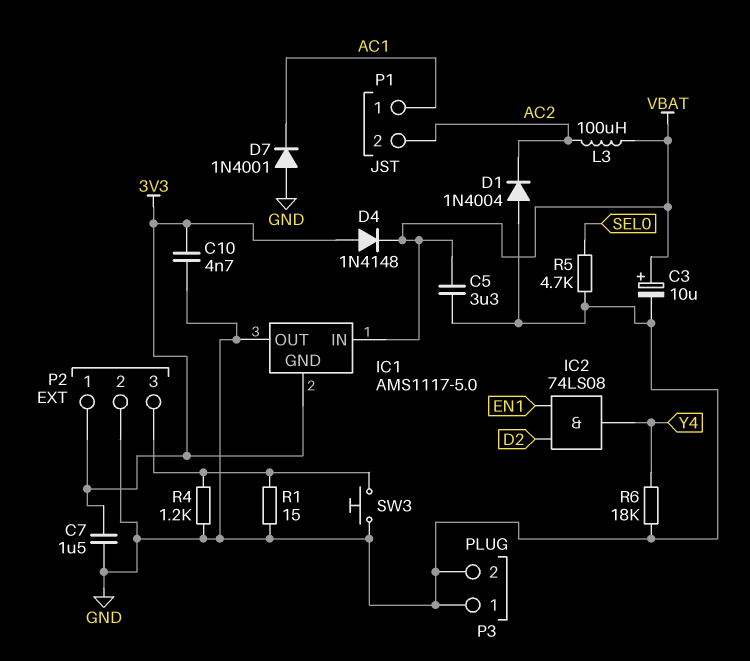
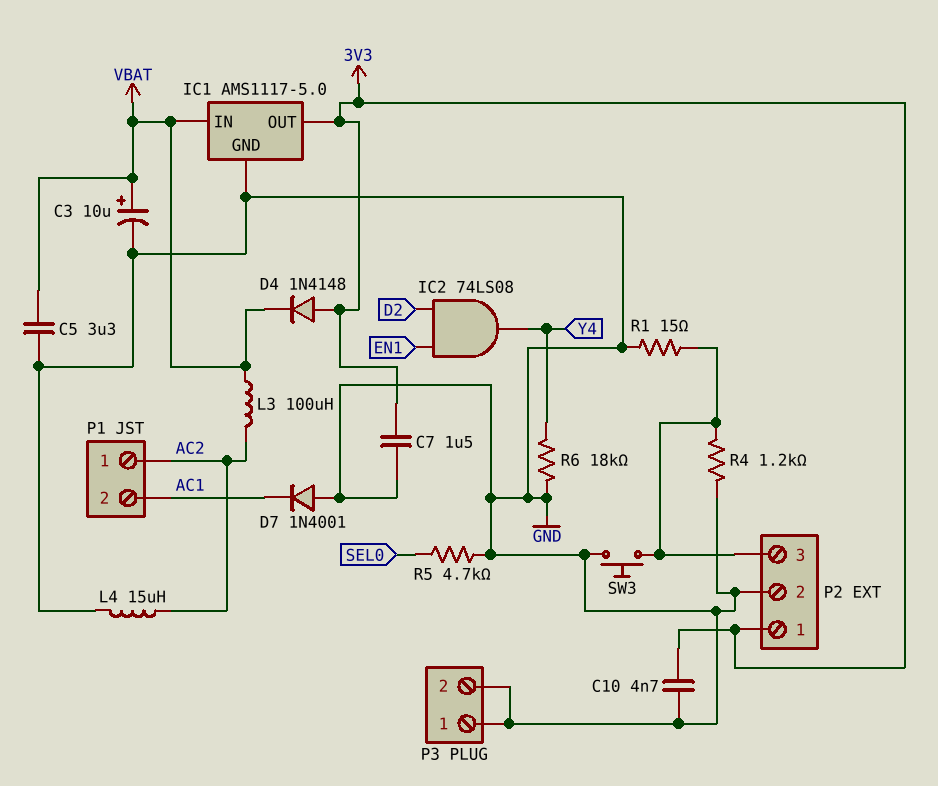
D1: diode 1N4004 (A GND, K AC2) -> none
IC1 pin GND: 3V3 -> GND
IC1 pin OUT: GND -> 3V3
L4: none -> 15uH (AC2, GND)
P1 pin 1: AC1 -> AC2
P1 pin 2: AC2 -> AC1

